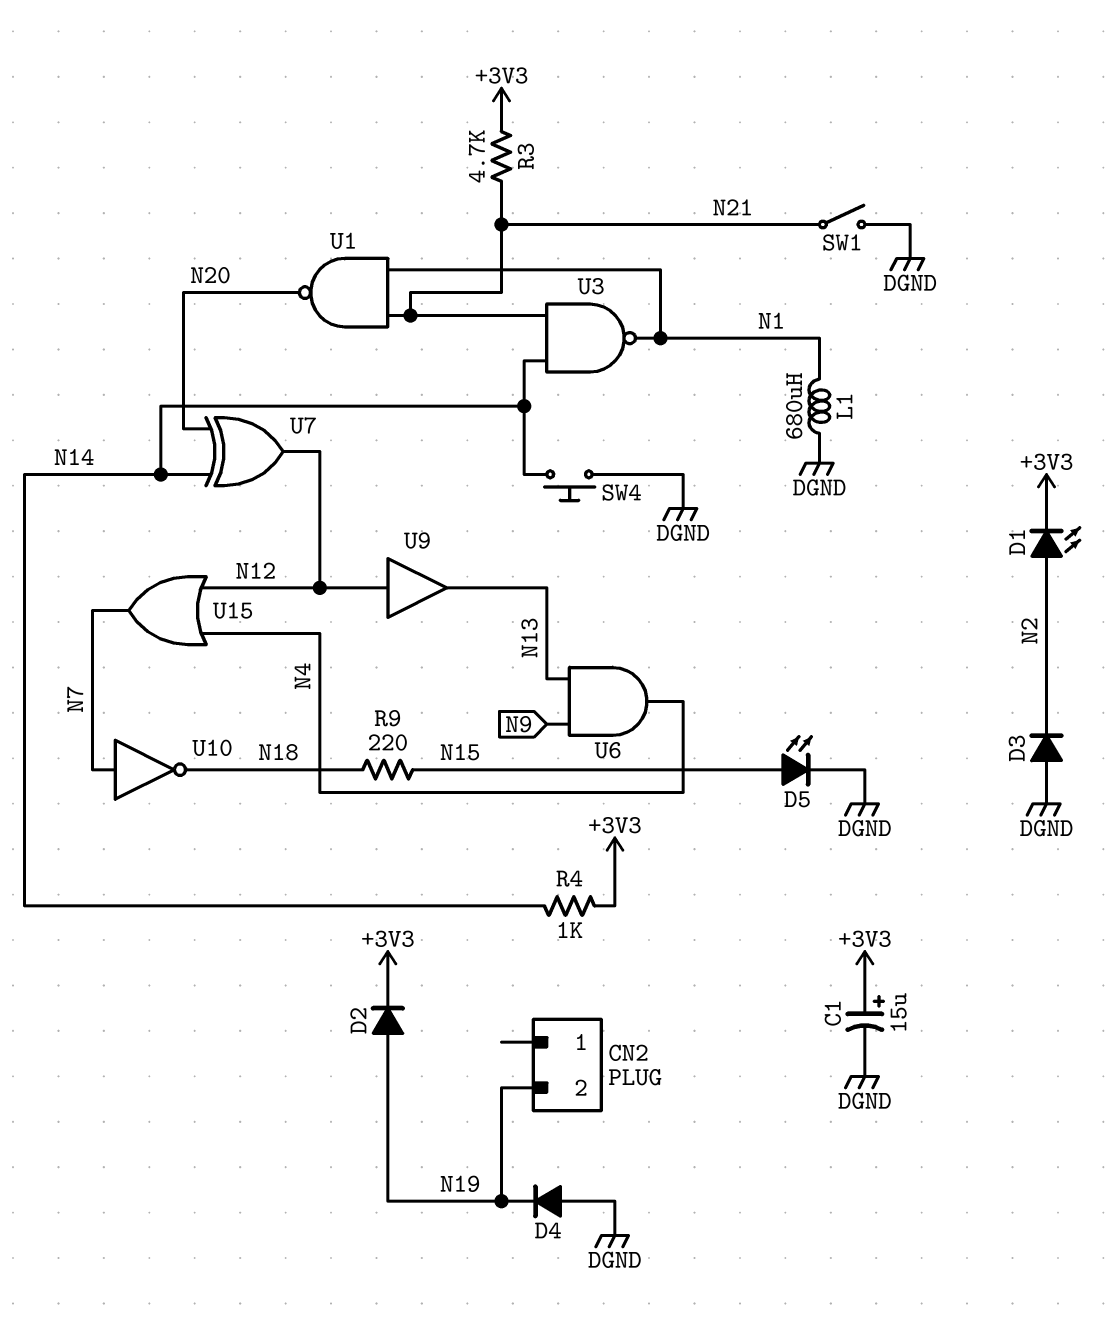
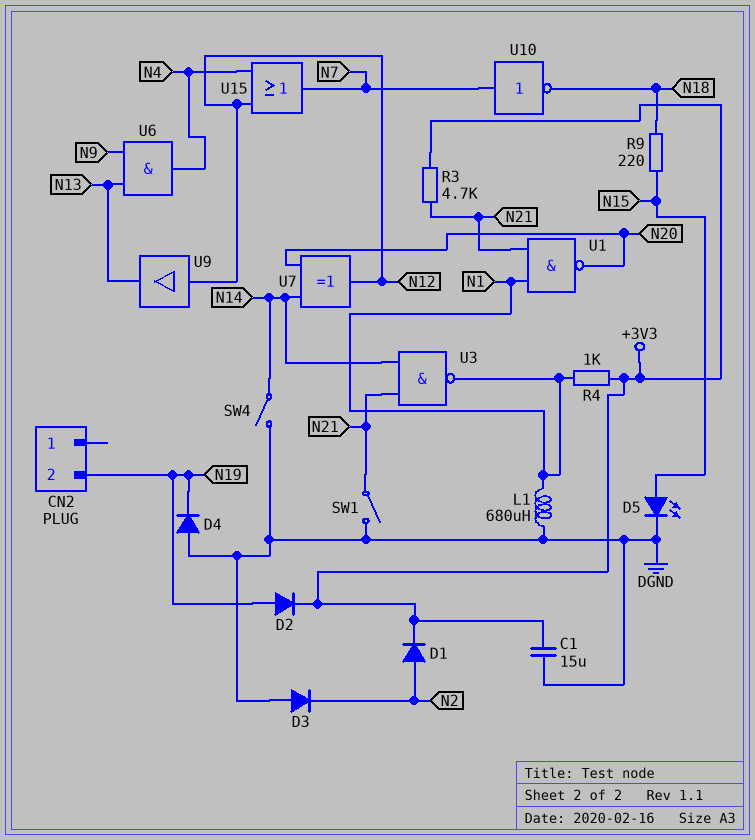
C1: 15uF (plus +3V3, minus DGND) -> 15uF (+3V3, DGND)
D1: LED (A N2, K +3V3) -> diode (A N2, K +3V3)
R4: 1k (+3V3, N14) -> 1k (+3V3, N1)
SW4: button (DGND, N14) -> switch (DGND, N14)

